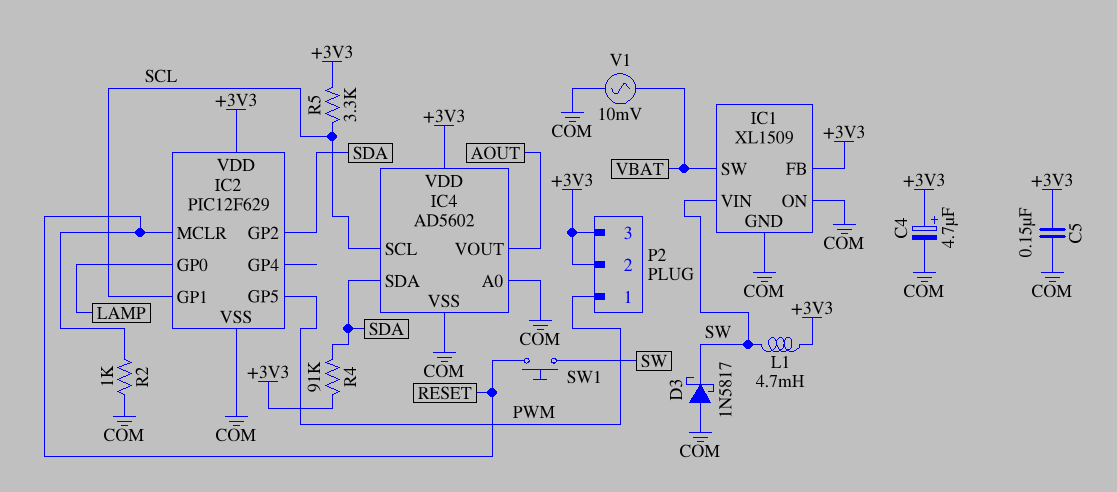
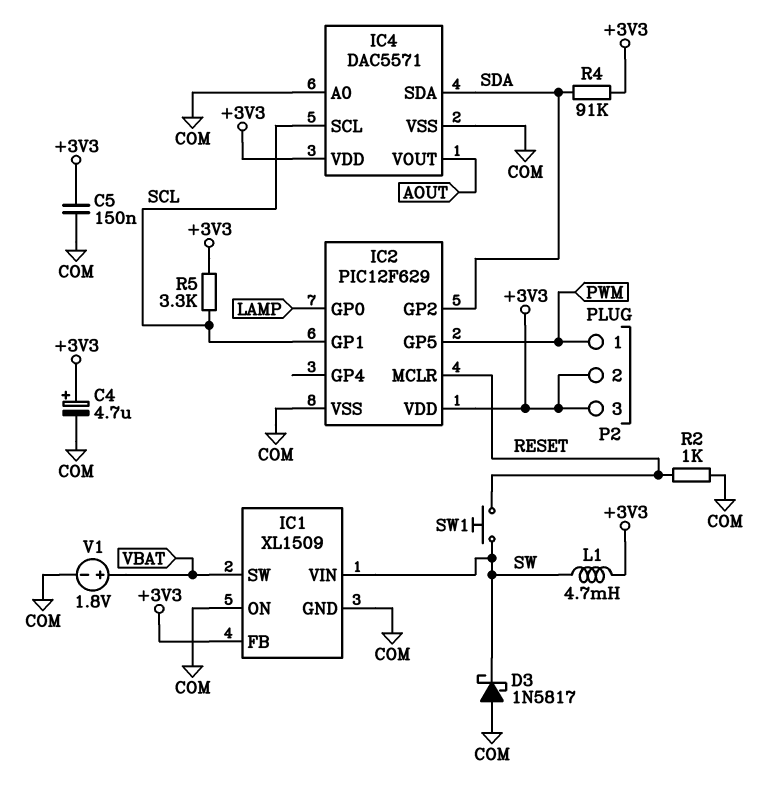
IC4: AD5602 -> DAC5571
V1: AC 10mV (COM, VBAT) -> 1.8V (plus VBAT, minus COM)

